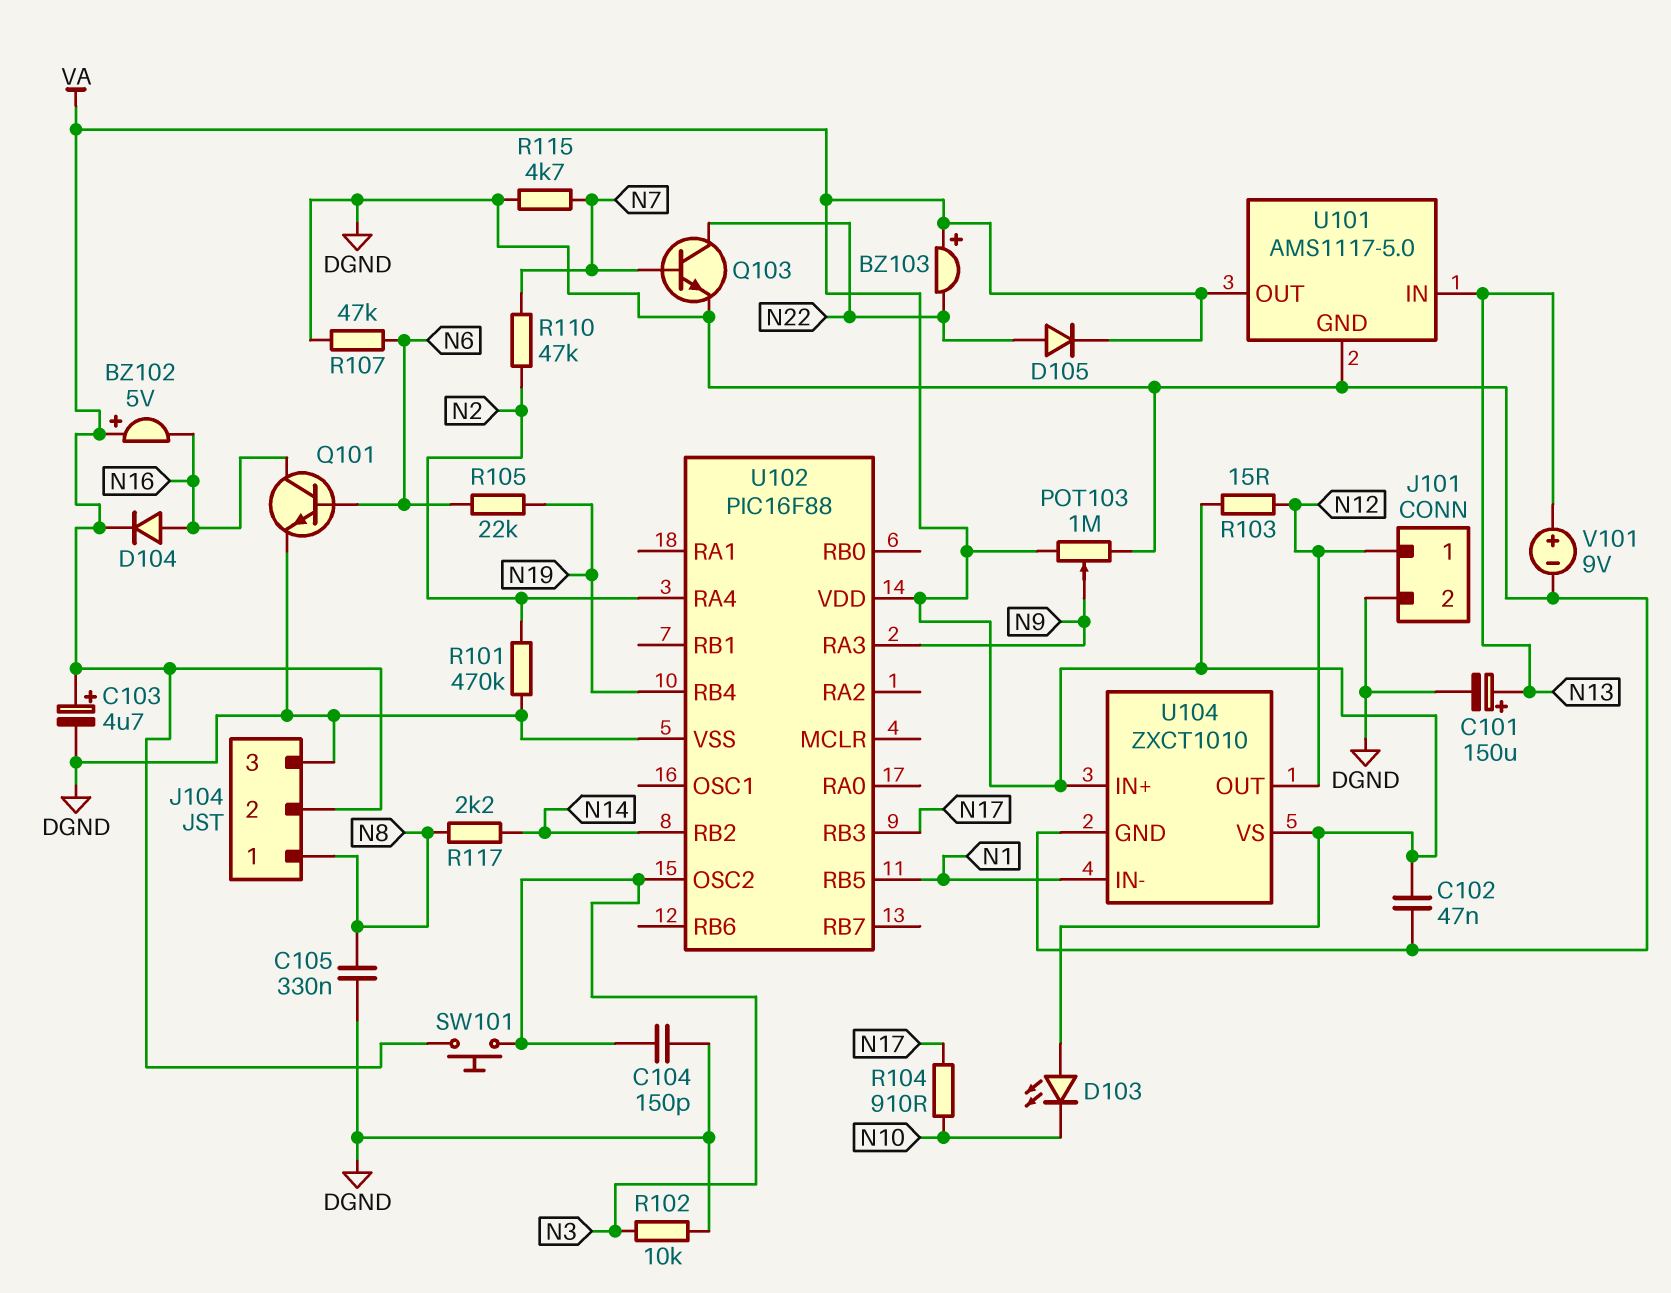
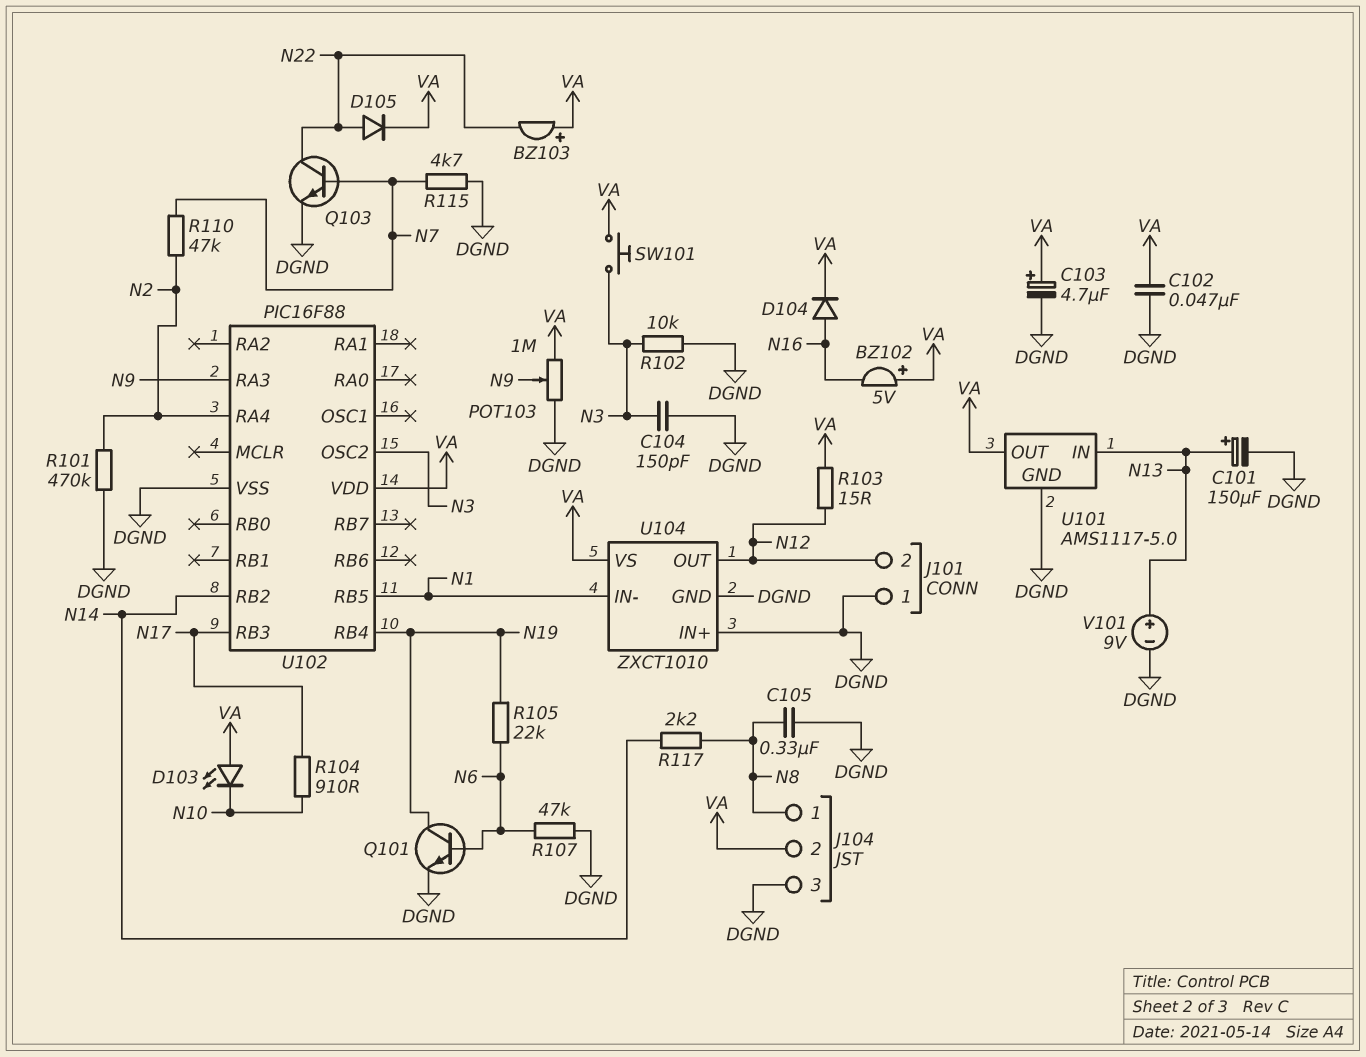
J101 pin 1: N12 -> DGND
J101 pin 2: DGND -> N12
Q101: NPN (B N6, C N16, E DGND) -> NPN (B N6, C N19, E DGND)
U104 pin IN+: VA -> DGND

